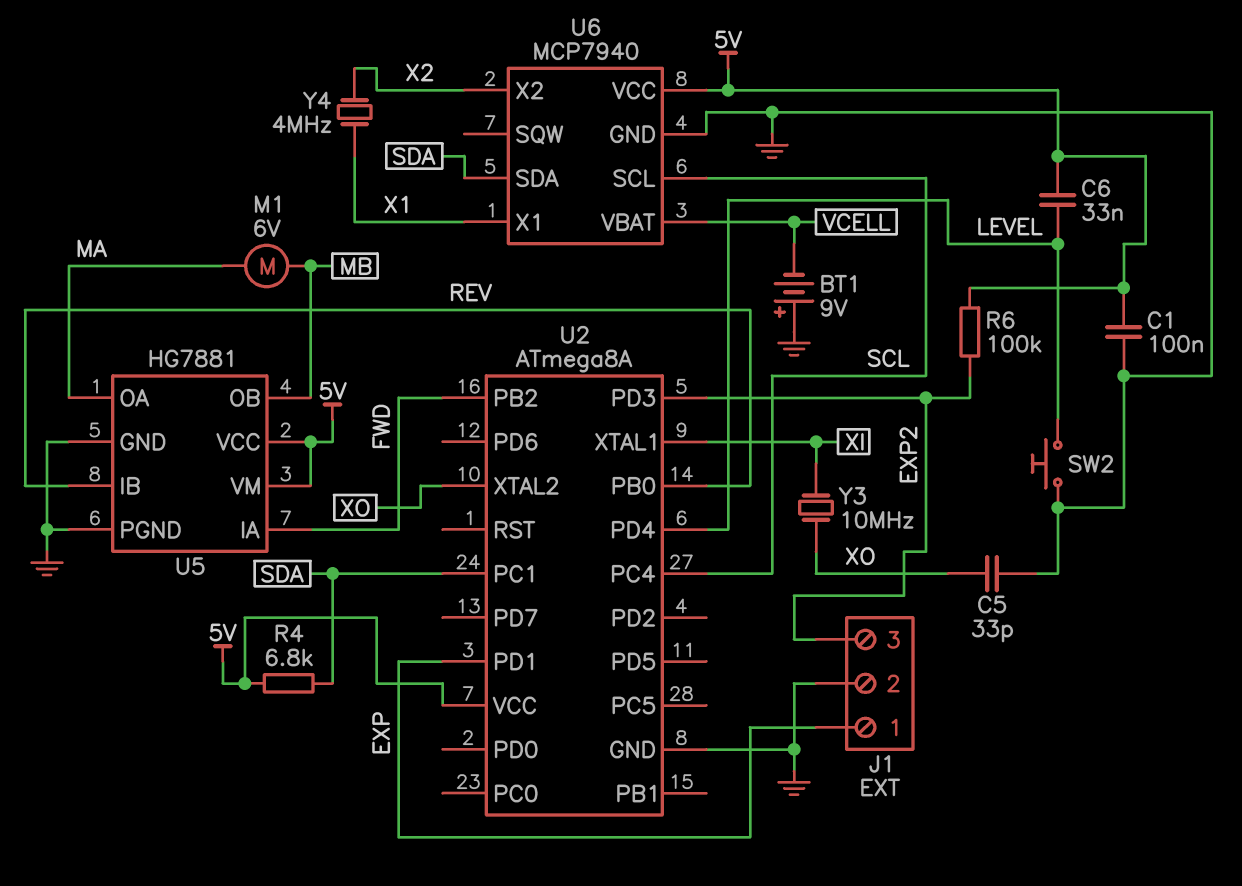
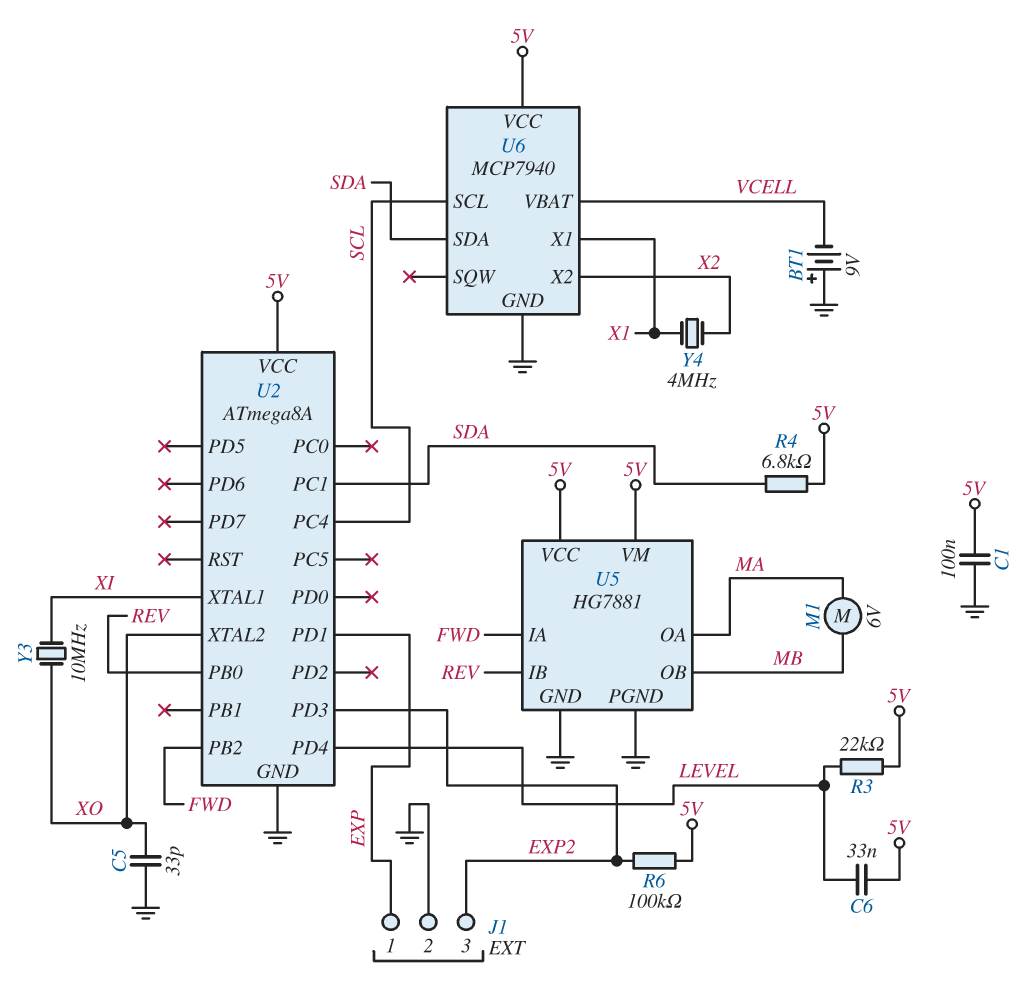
R3: none -> 22k (5V, LEVEL)
SW2: button (GND, LEVEL) -> none

